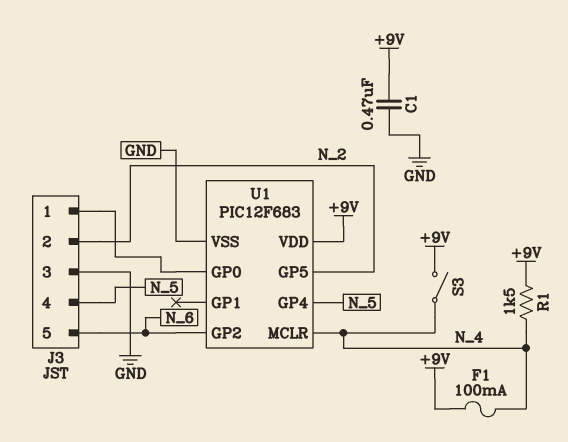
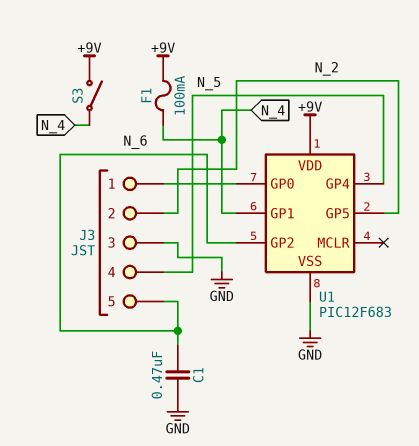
C1: 470nF (+9V, GND) -> 470nF (GND, N_6)
R1: 1.5k (+9V, N_4) -> none
U1 pin GP1: none -> N_4
U1 pin MCLR: N_4 -> none

